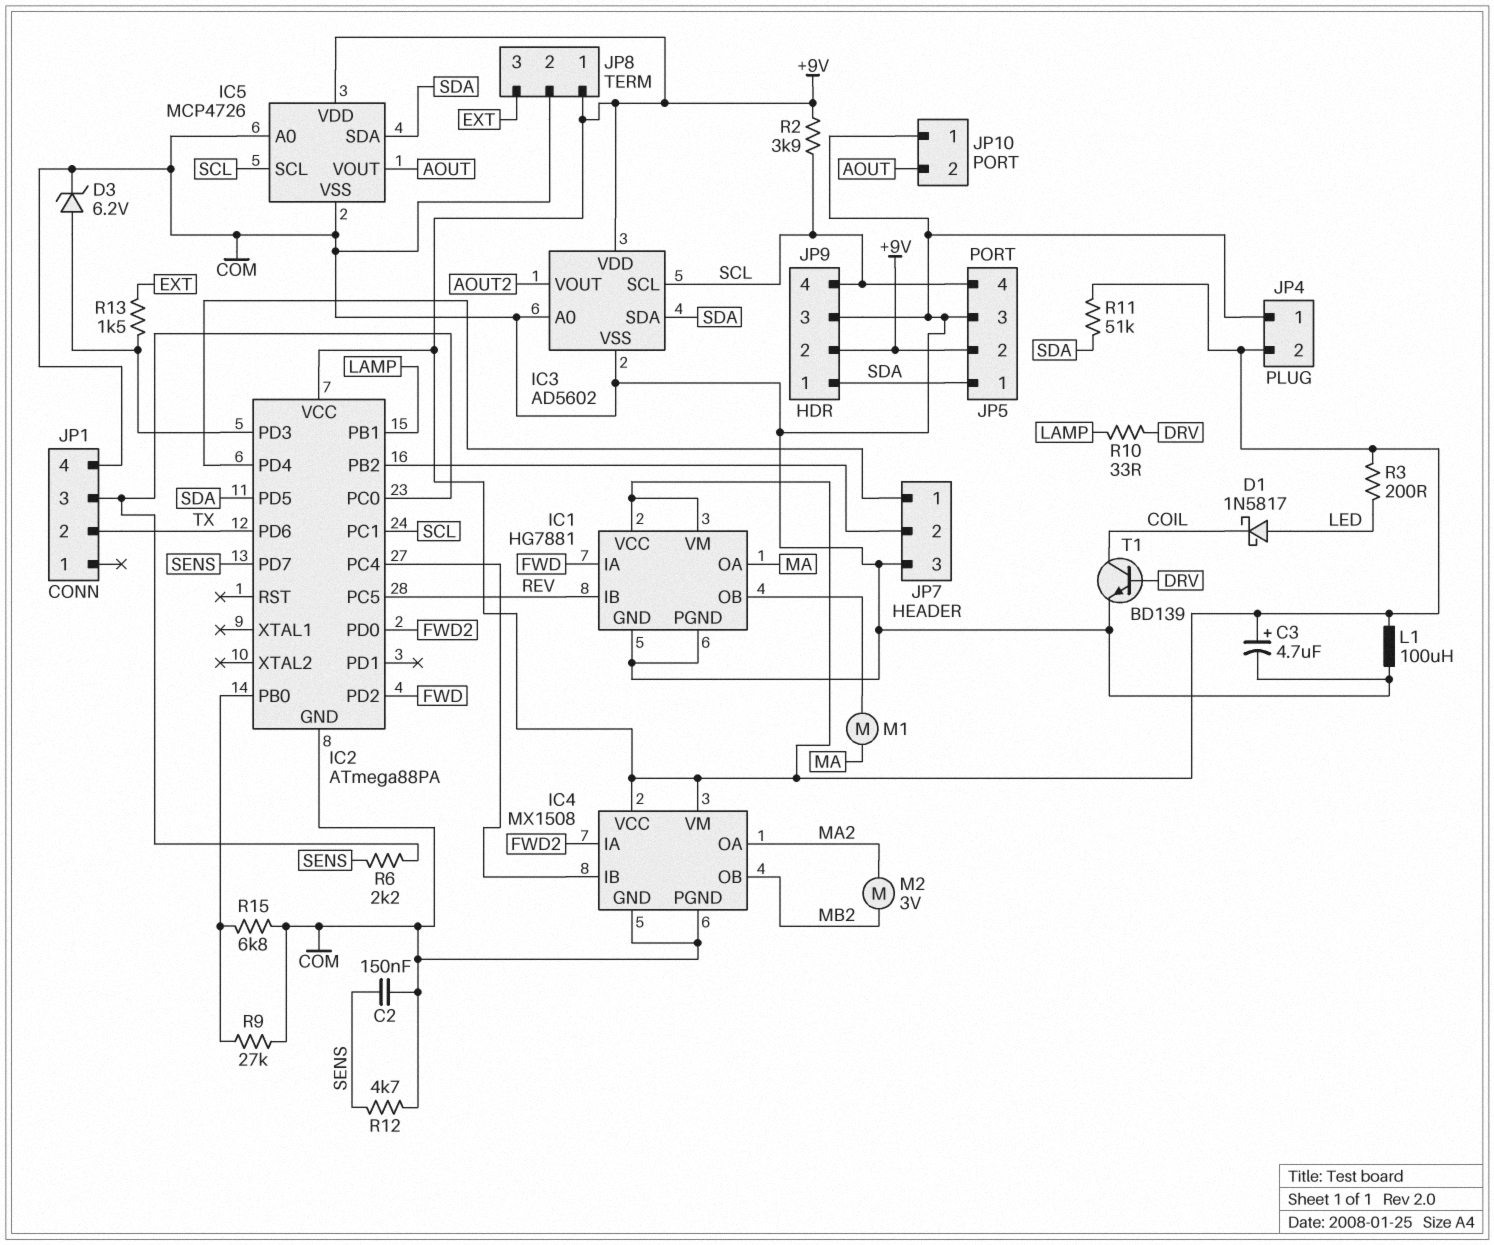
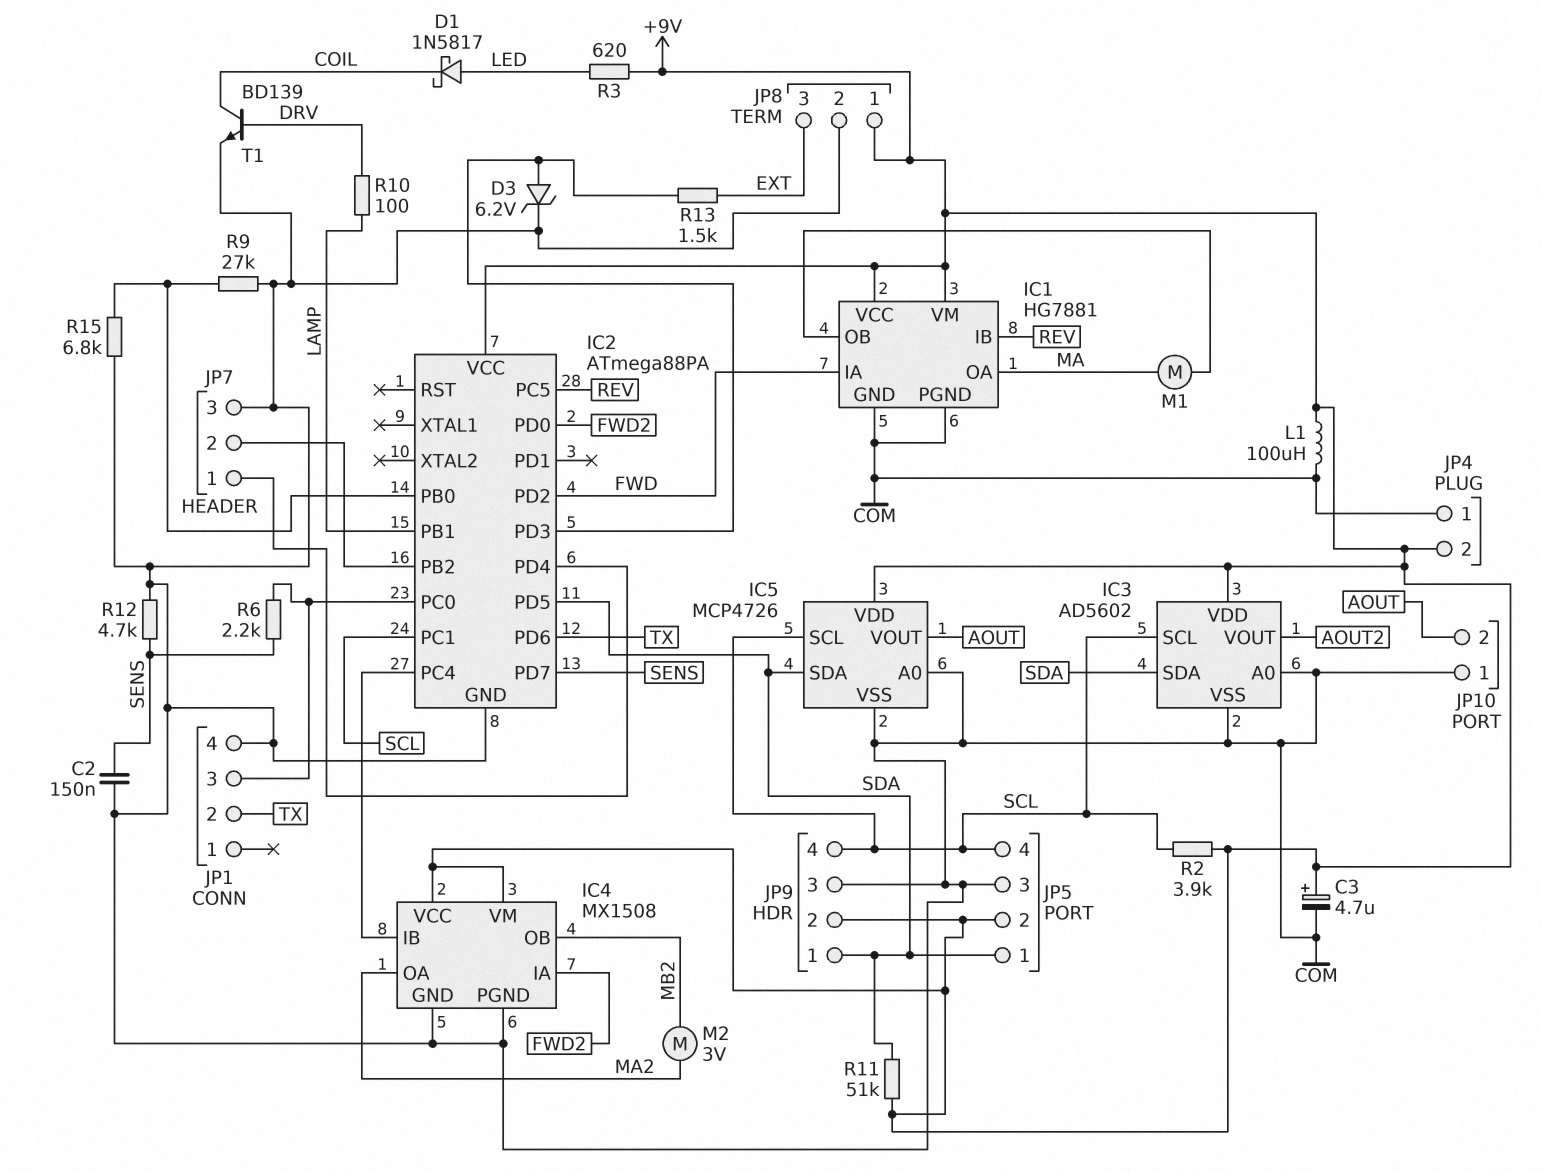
R3: 200 (+9V, LED) -> 620 (+9V, LED)
R10: 33 (DRV, LAMP) -> 100 (DRV, LAMP)

